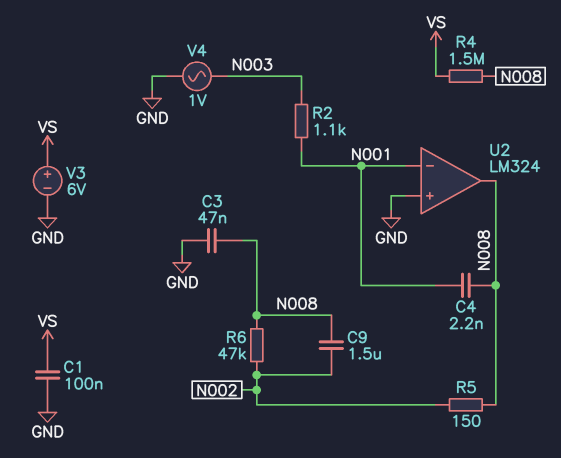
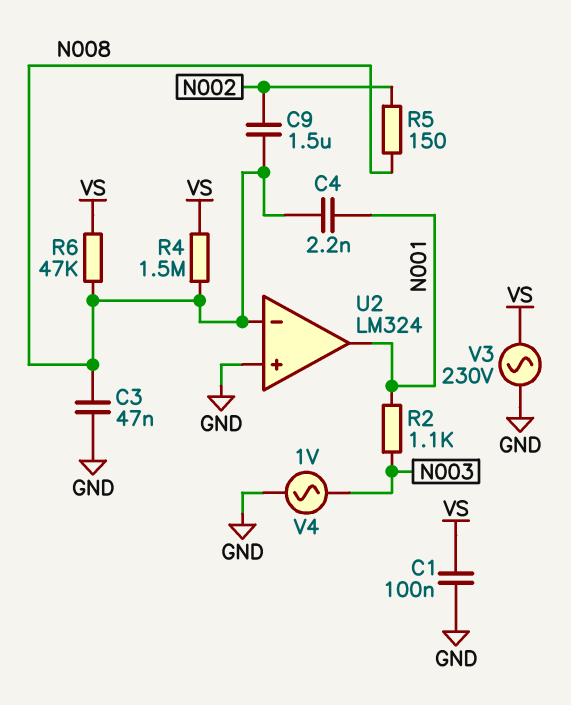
R6: 47k (N002, N008) -> 47k (N008, VS)
U2 pin in-: N001 -> N008
U2 pin out: N008 -> N001
V3: 6V (plus VS, minus GND) -> AC 230V (GND, VS)

